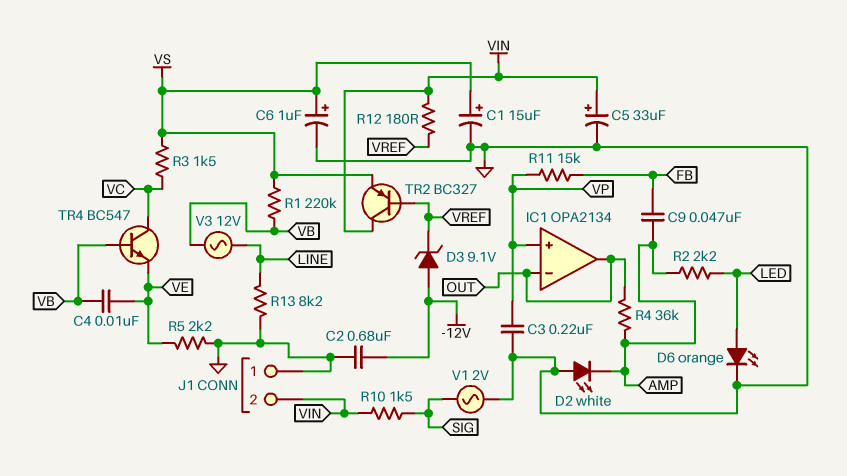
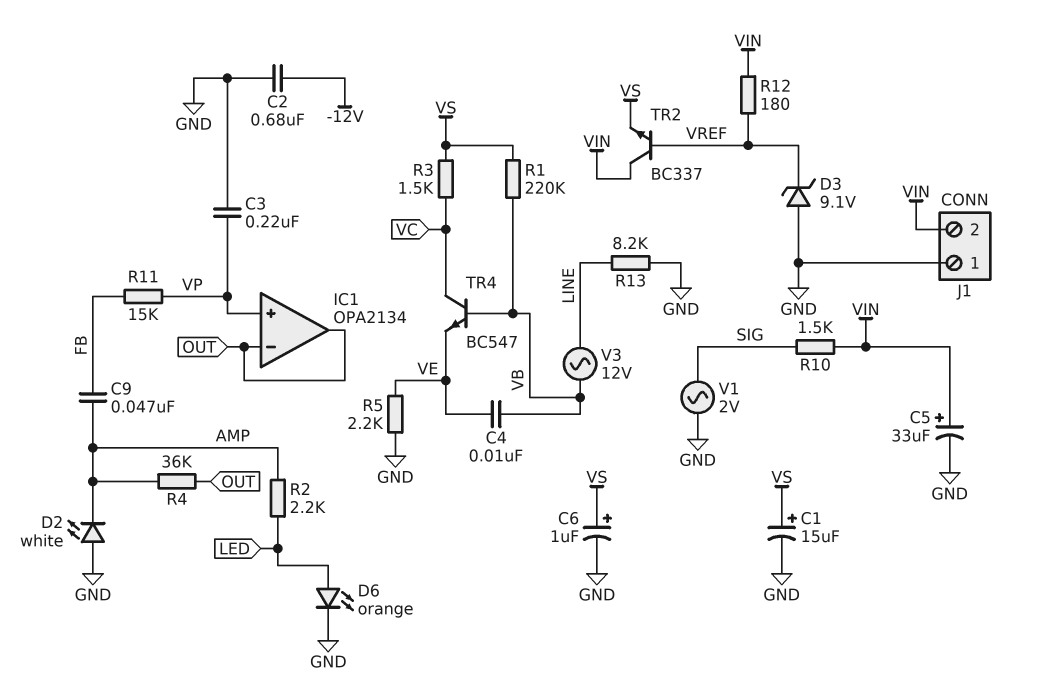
D3: zener 9.1V (A -12V, K VREF) -> zener 9.1V (A GND, K VREF)
TR2: PNP BC327 (B VREF, C VIN, E VS) -> NPN BC337 (B VREF, C VIN, E VS)

